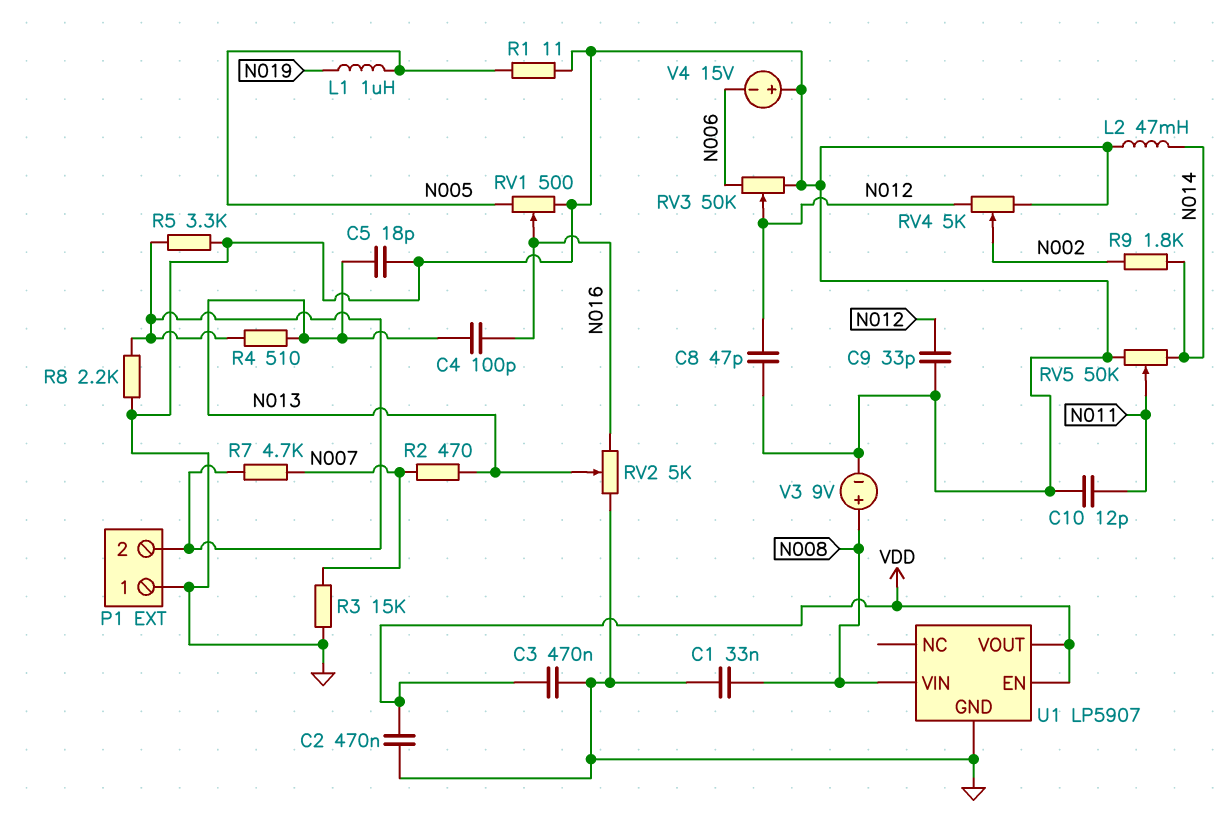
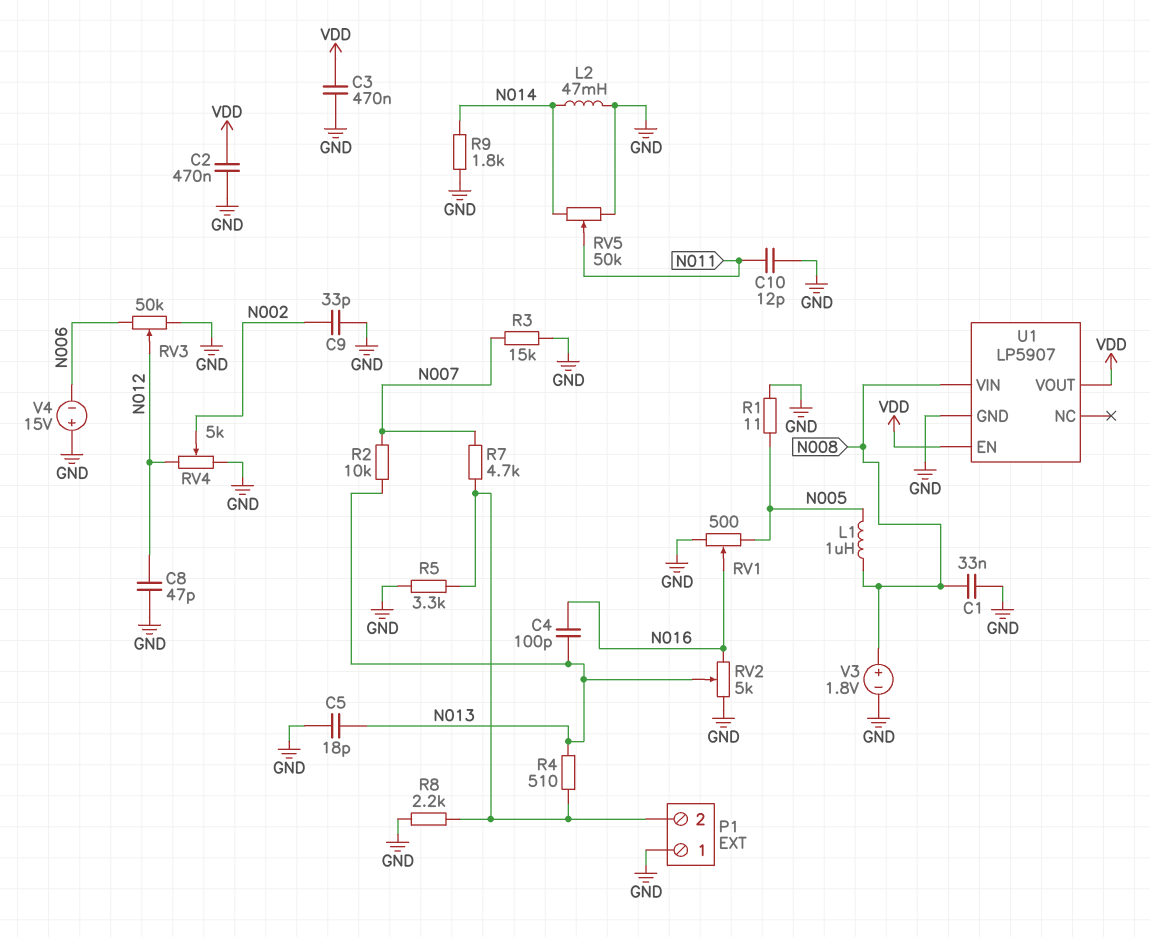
C9: 33pF (GND, N012) -> 33pF (GND, N002)
L1: 1uH (N005, N019) -> 1uH (N005, N008)
R2: 470 (N007, N013) -> 10k (N007, N013)
R9: 1.8k (N002, N014) -> 1.8k (GND, N014)
V3: 9V (plus N008, minus GND) -> 1.8V (plus N008, minus GND)

